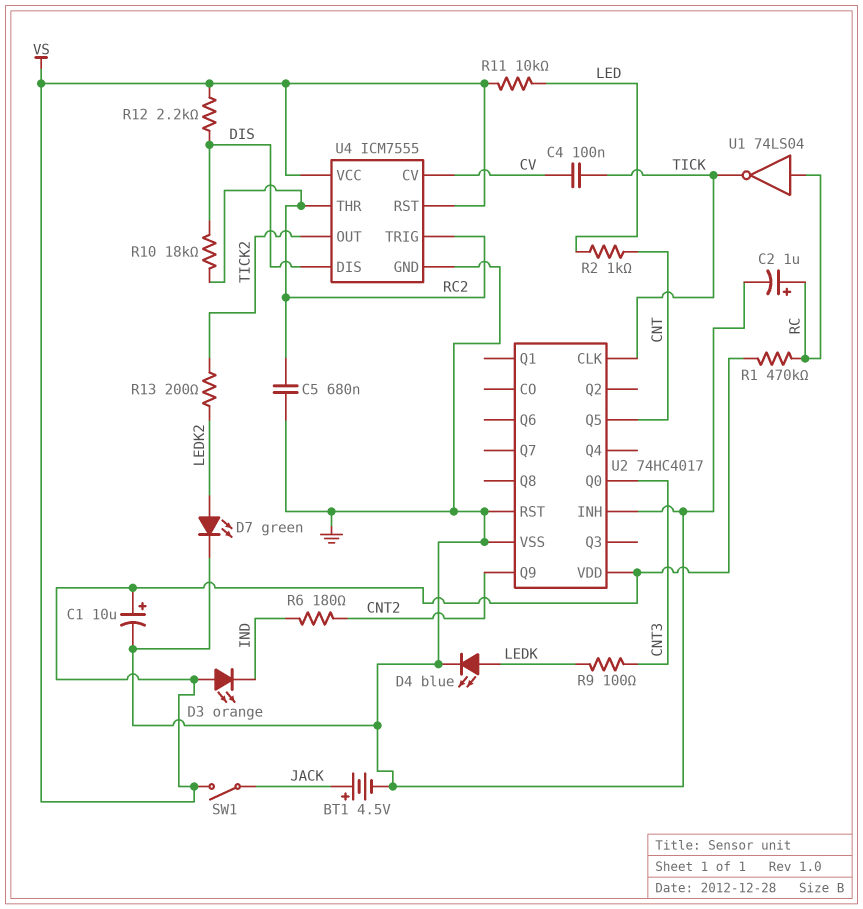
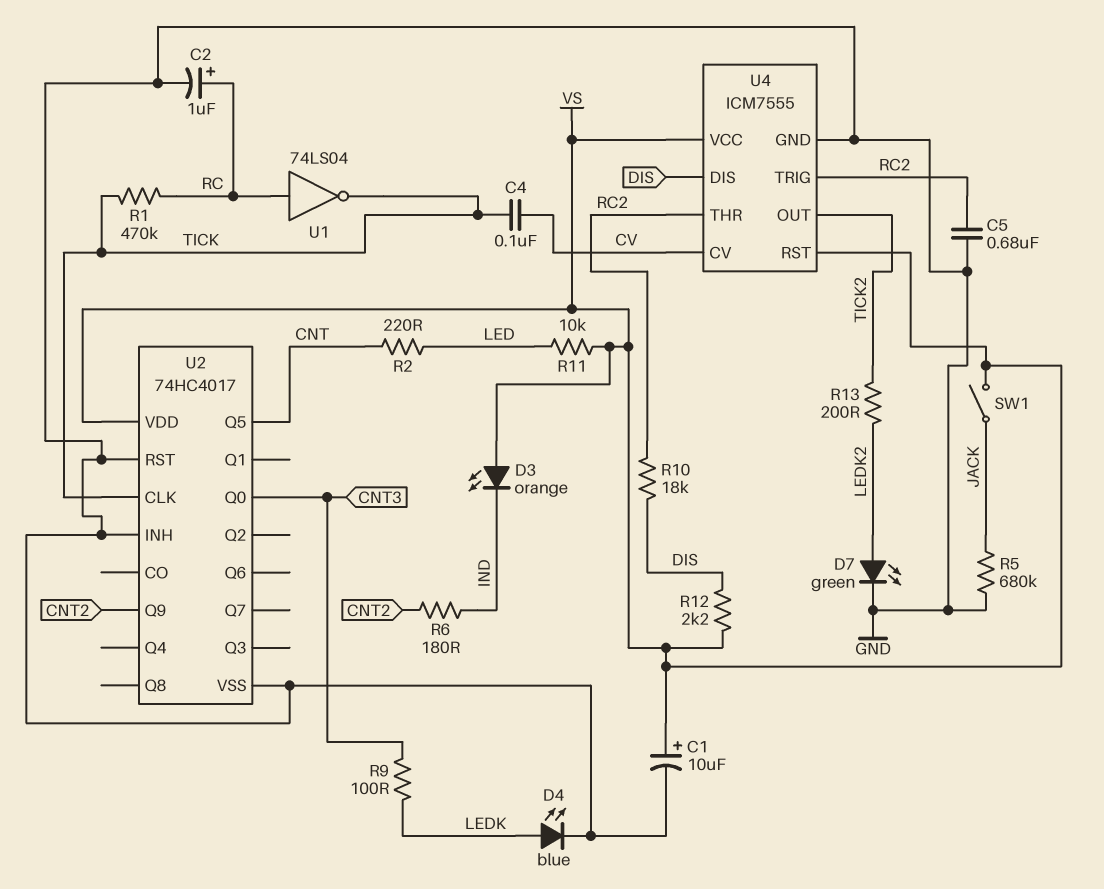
BT1: 4.5V (plus JACK, minus GND) -> none
R1: 470k (RC, VS) -> 470k (RC, TICK)
R2: 1k (CNT, LED) -> 220 (CNT, LED)
R5: none -> 680k (GND, JACK)

